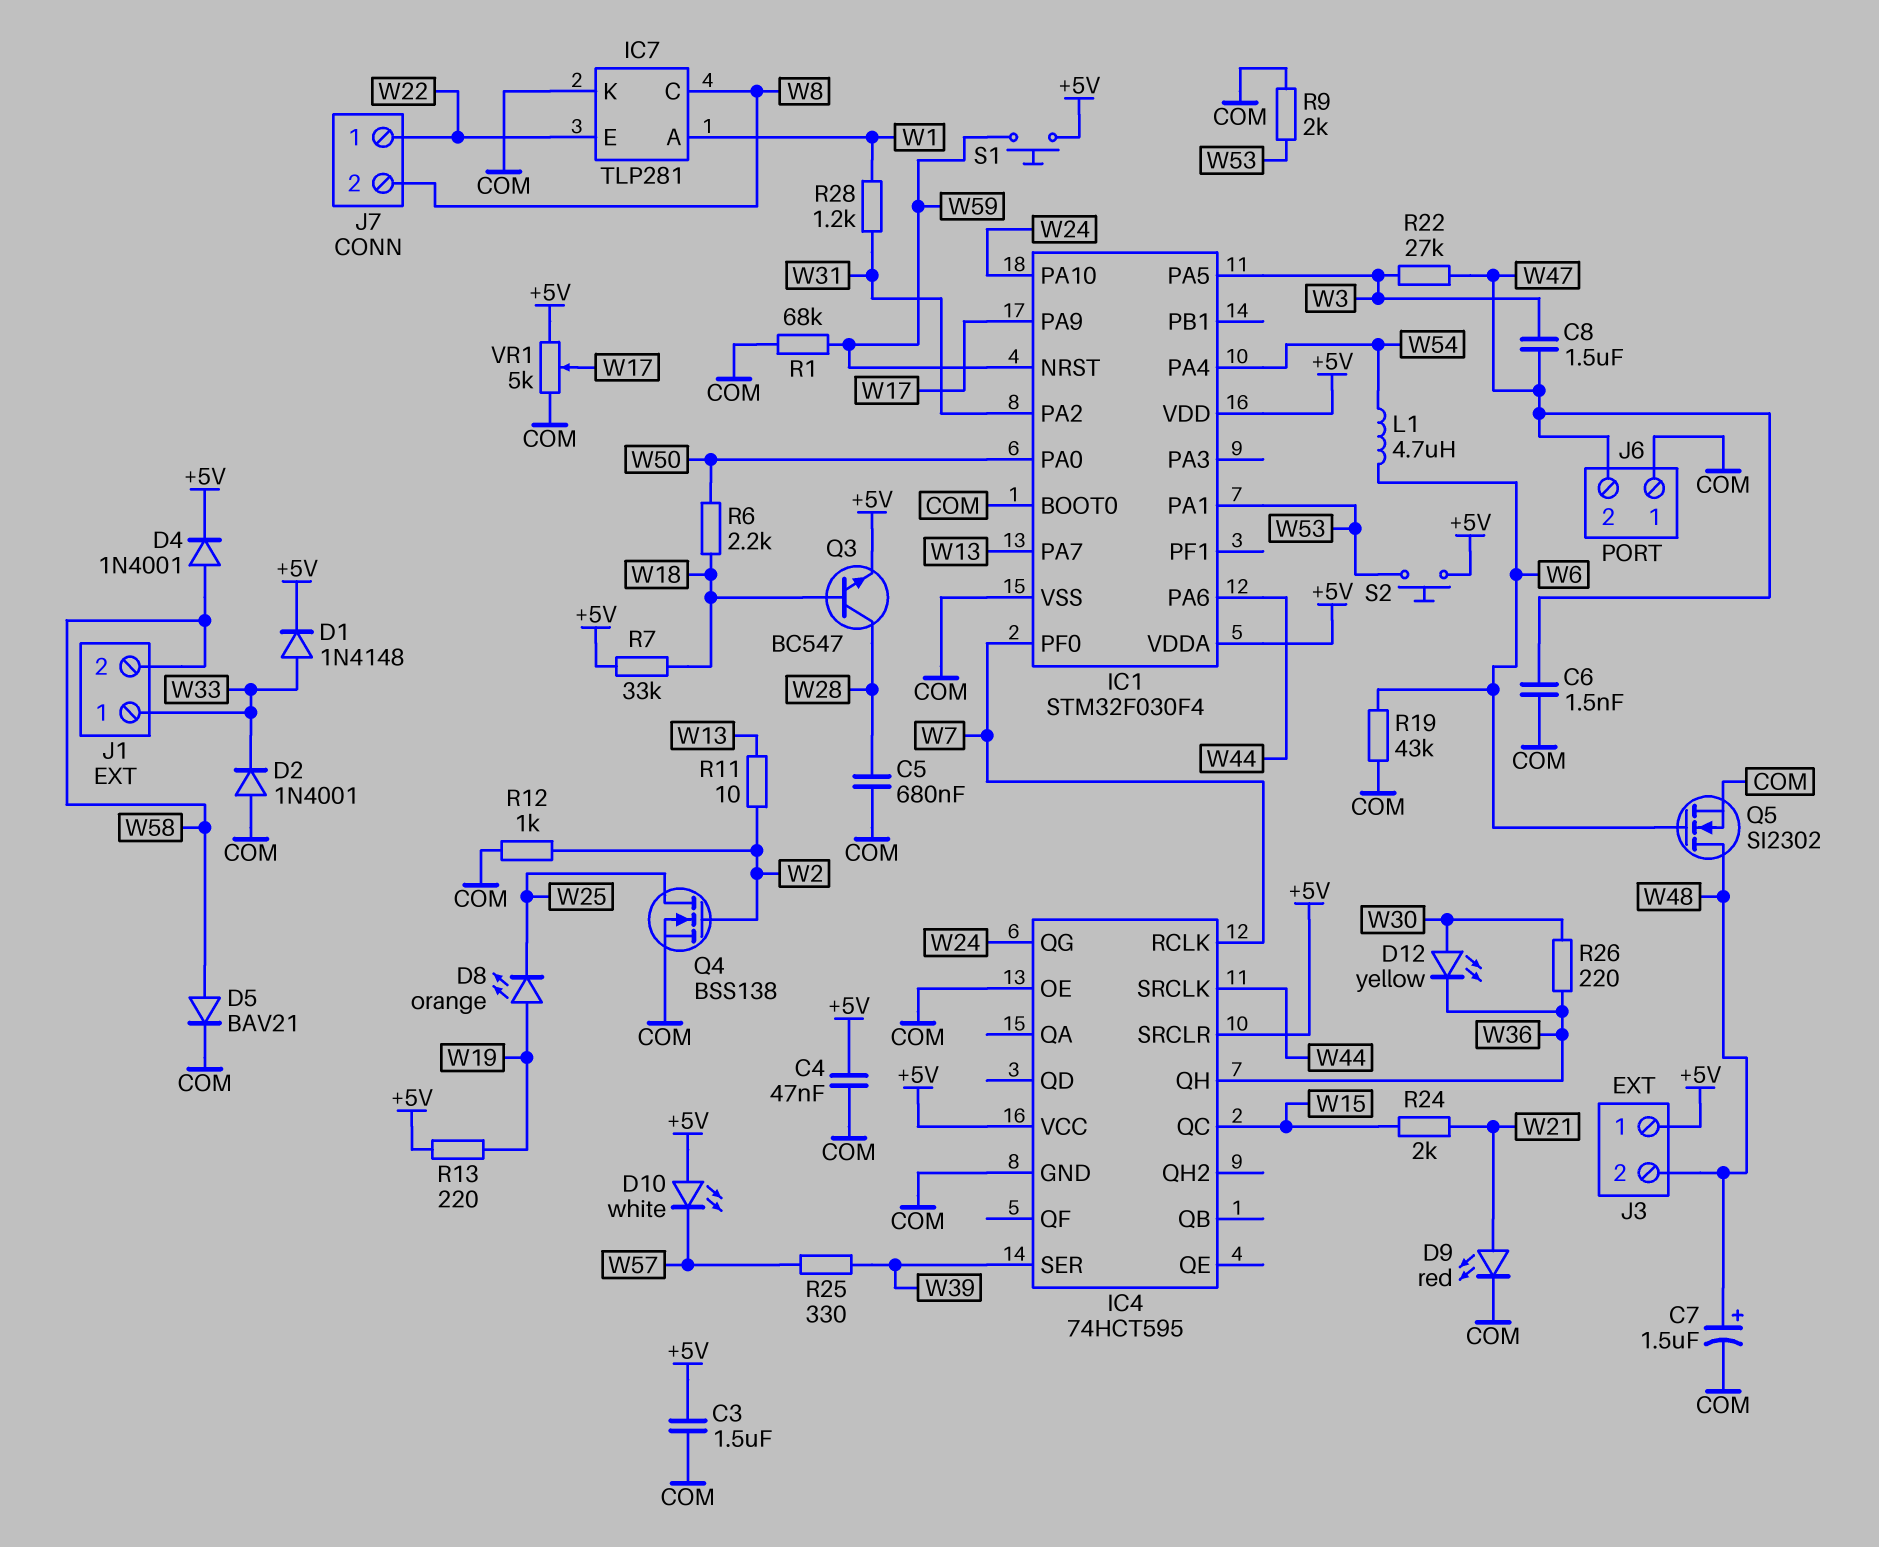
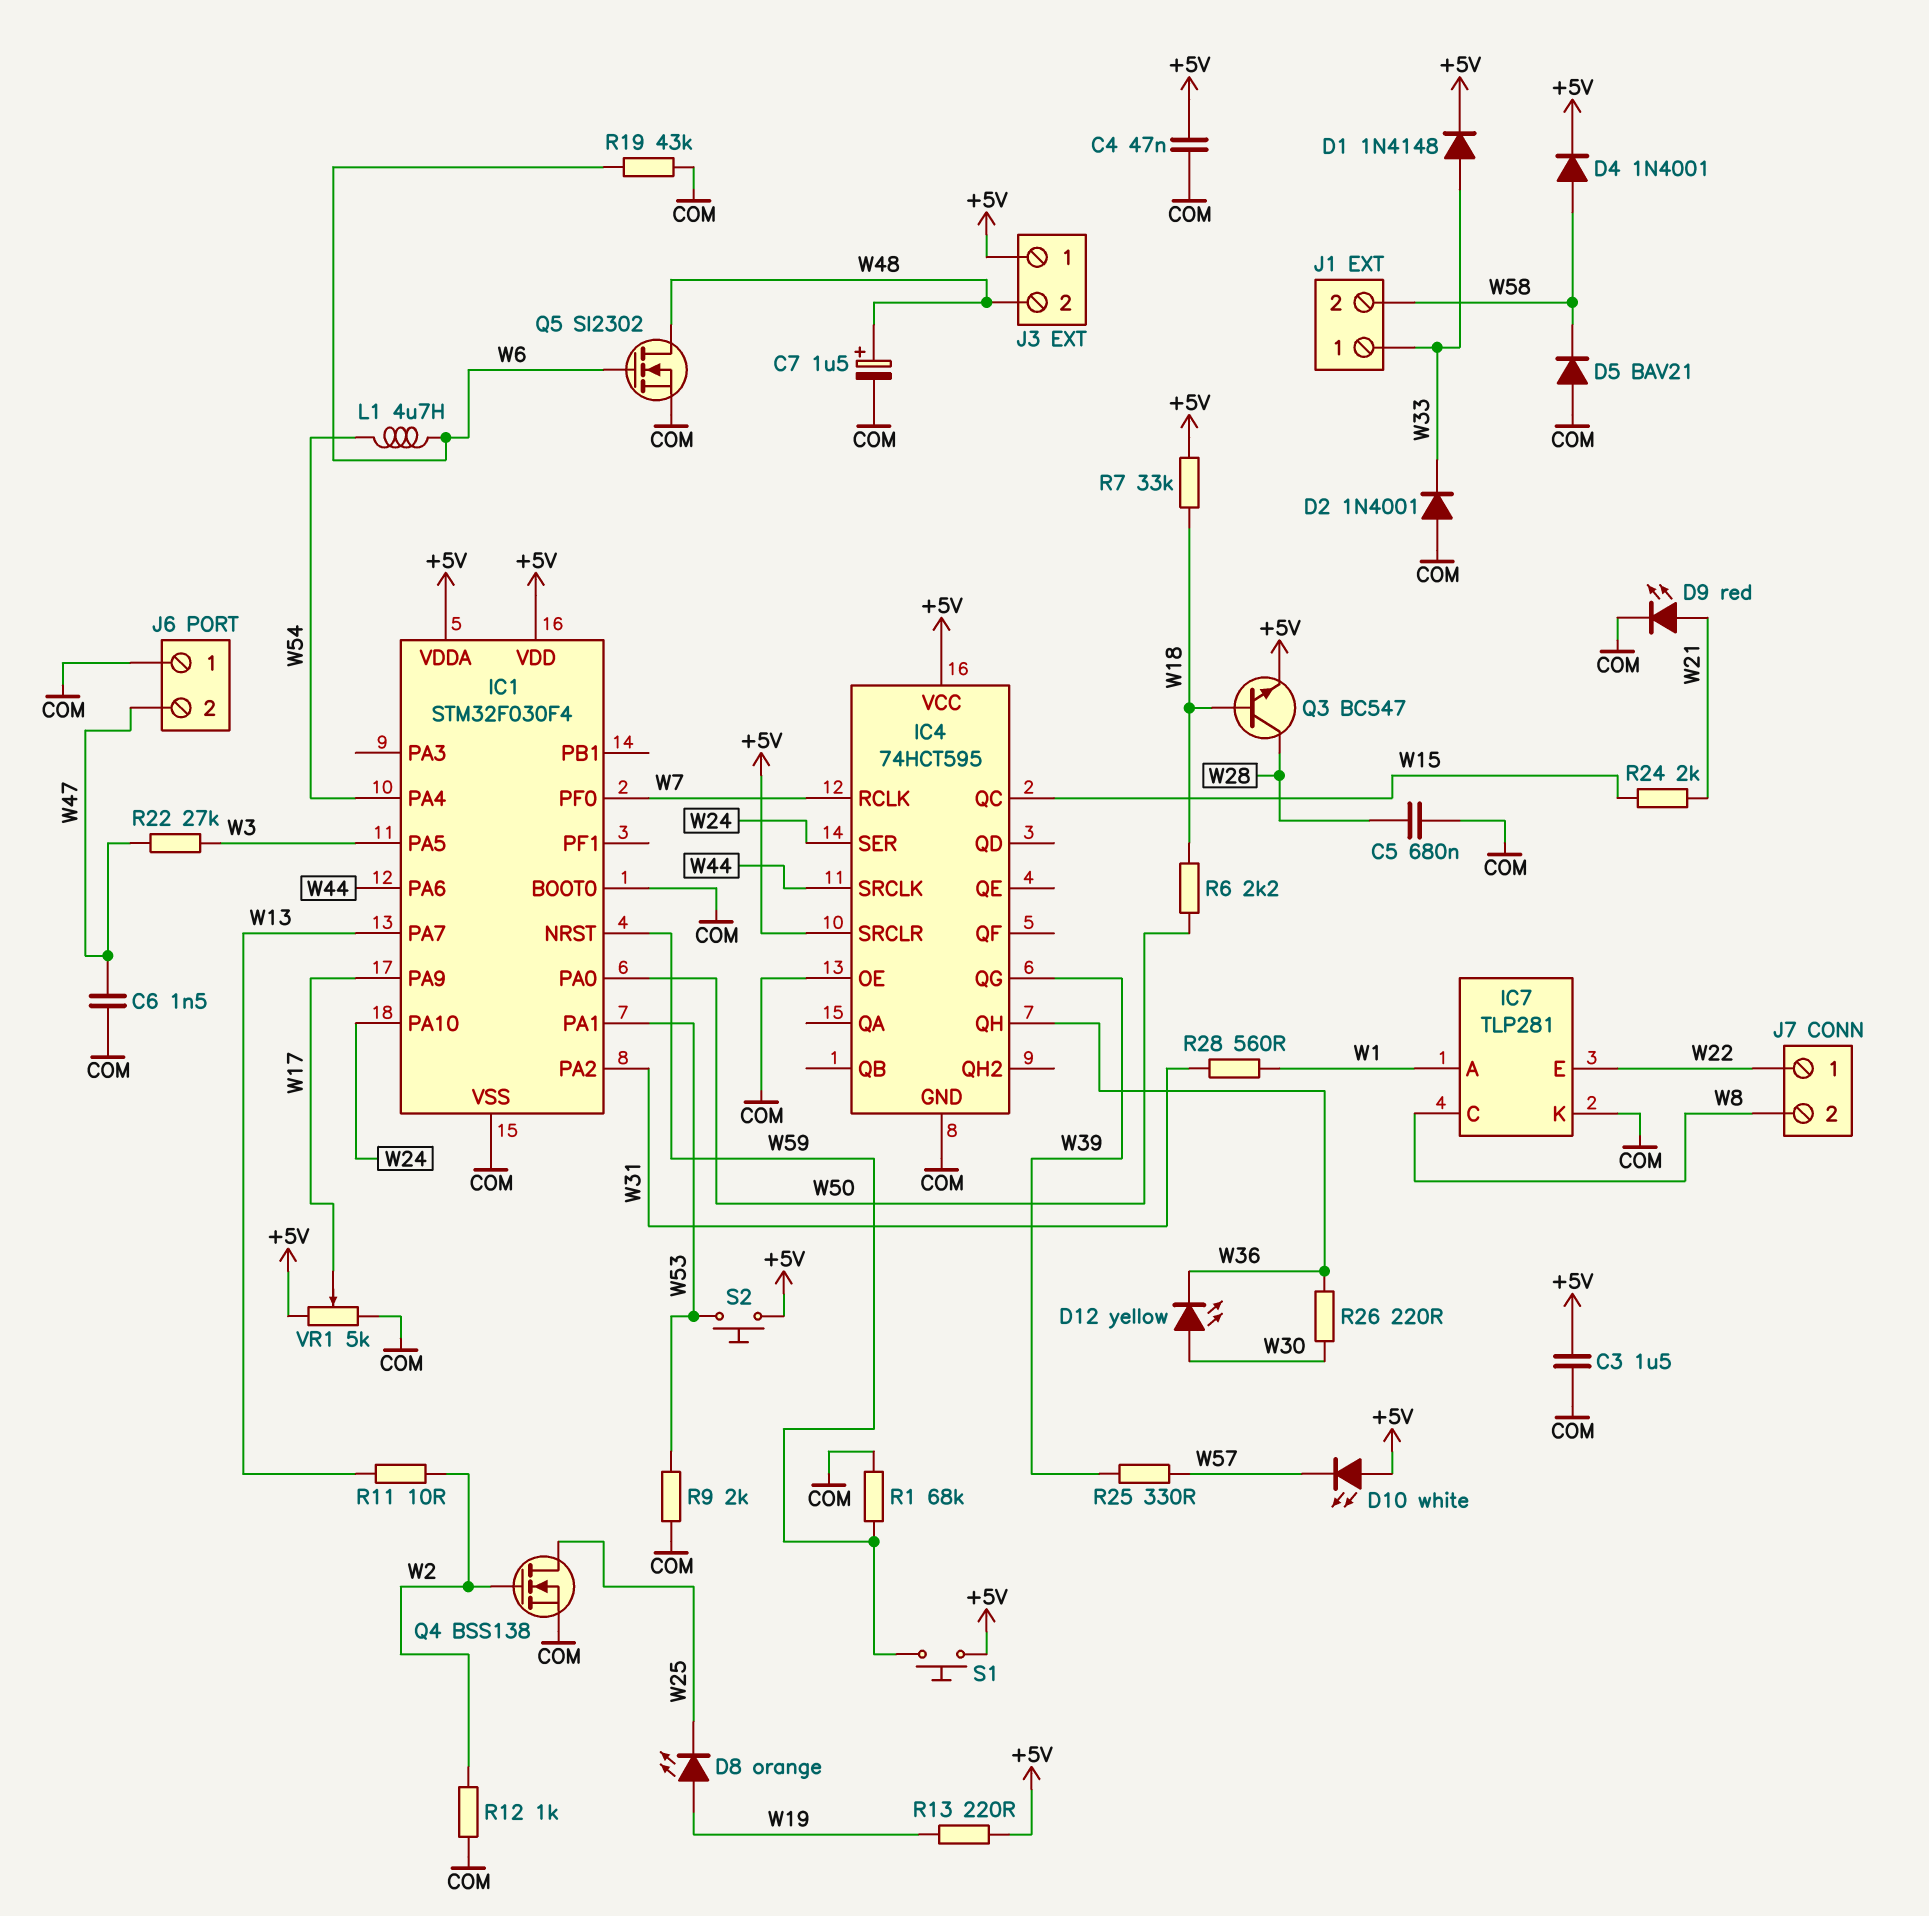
C8: 1.5uF (W3, W47) -> none
D5: diode BAV21 (A W58, K COM) -> diode BAV21 (A COM, K W58)
IC4 pin QG: W24 -> W39
IC4 pin SER: W39 -> W24
R28: 1.2k (W1, W31) -> 560 (W1, W31)

